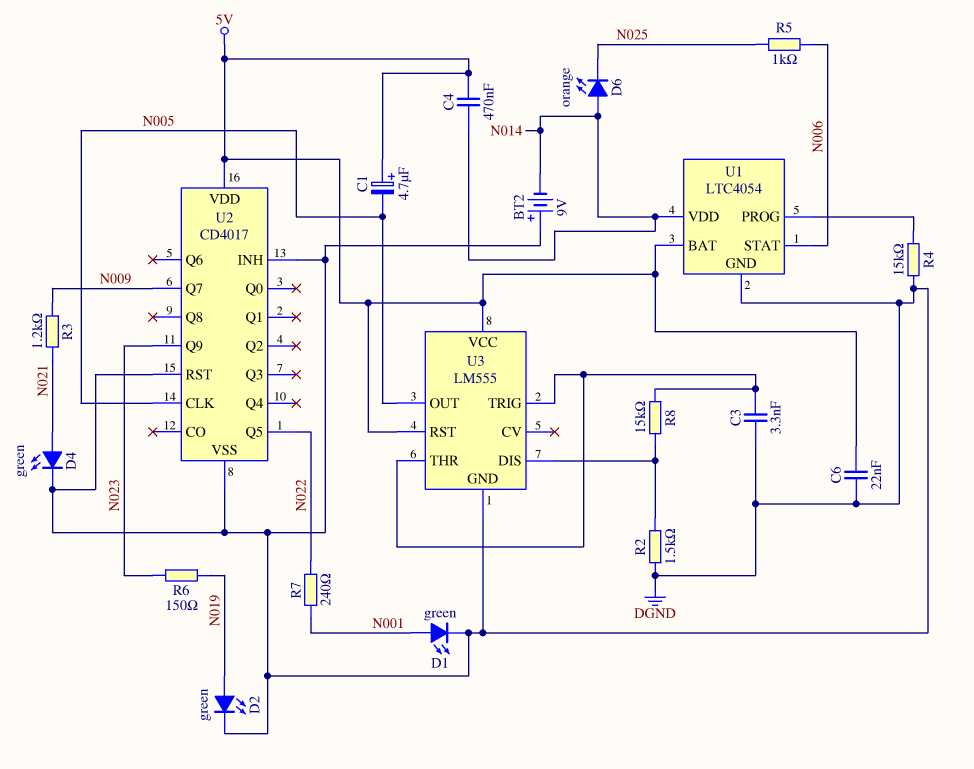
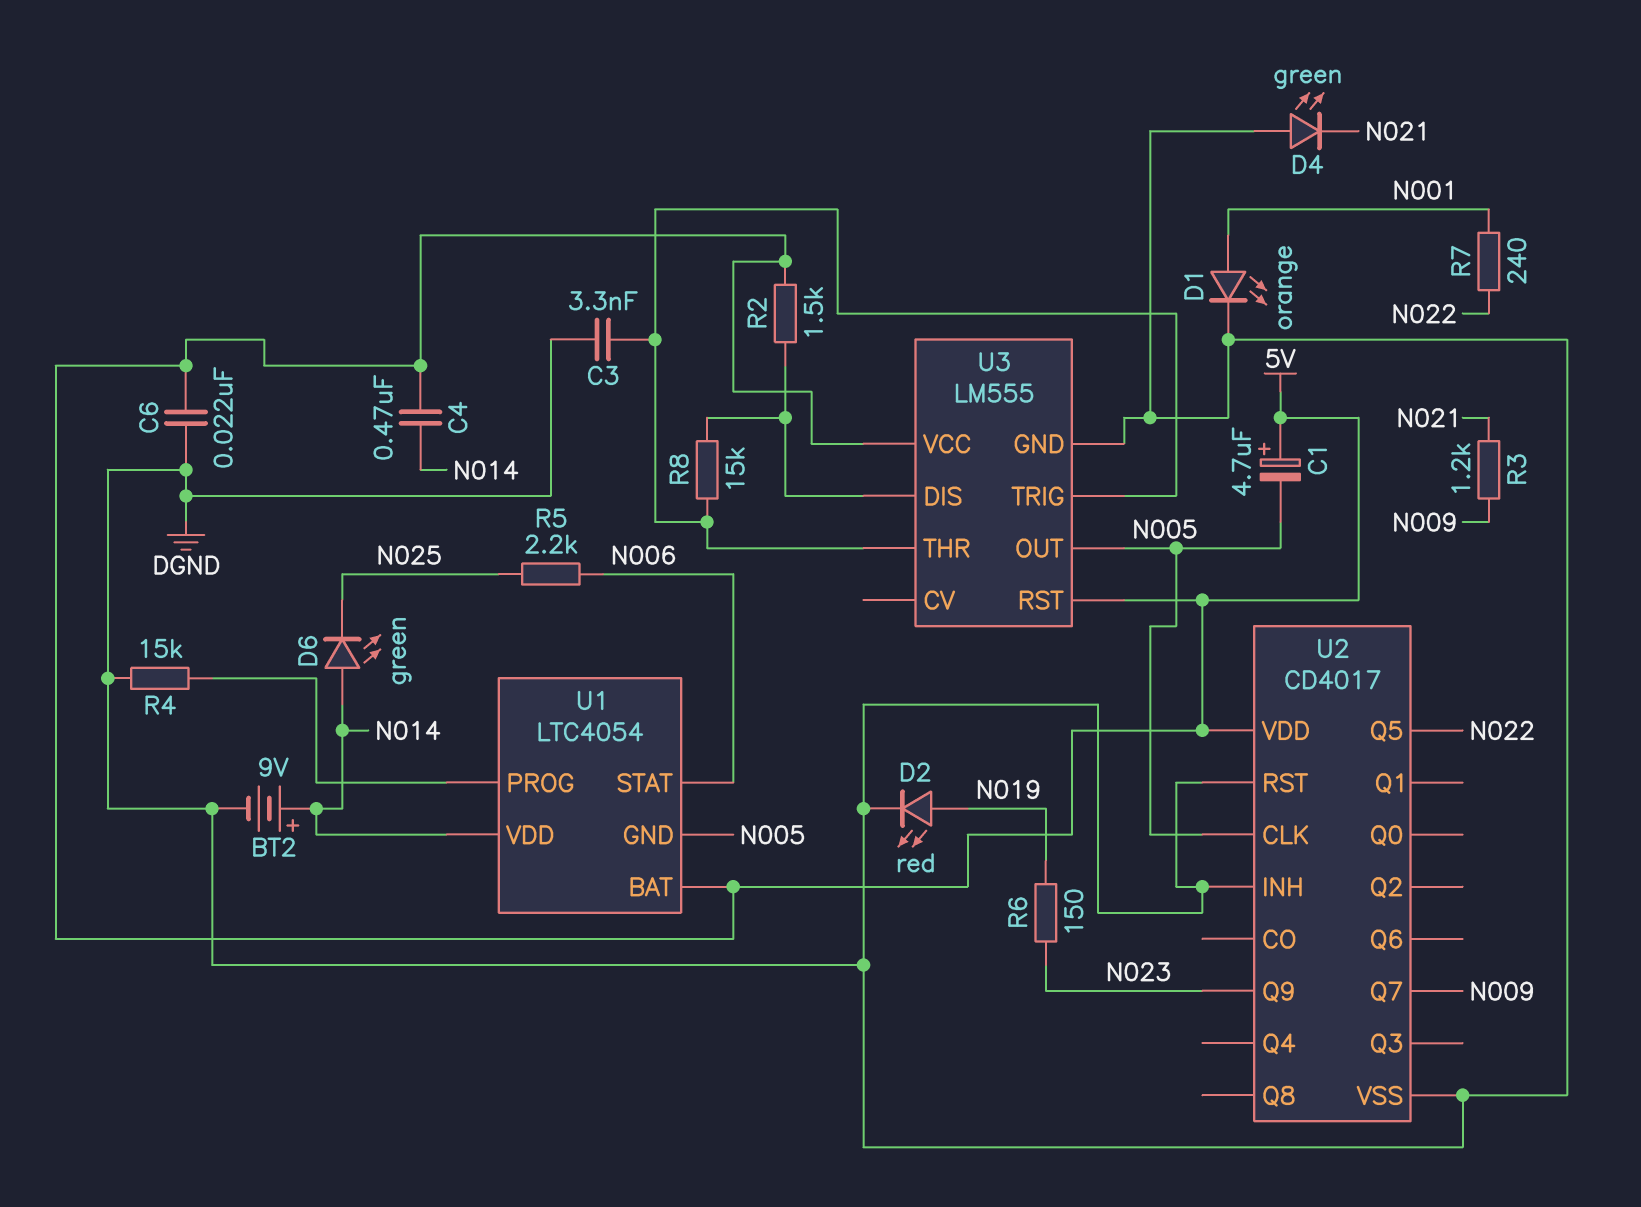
BT2: 9V (plus DGND, minus N014) -> 9V (plus N014, minus DGND)
D1: LED green (A N001, K DGND) -> LED orange (A N001, K DGND)
D2: LED green (A N019, K DGND) -> LED red (A N019, K DGND)
D4: LED green (A N021, K DGND) -> LED green (A DGND, K N021)
D6: LED orange (A N014, K N025) -> LED green (A N014, K N025)
R2: 1.5k (DGND, U3/DIS) -> 1.5k (5V, U3/DIS)
R5: 1k (N006, N025) -> 2.2k (N006, N025)
U1 pin GND: DGND -> N005

